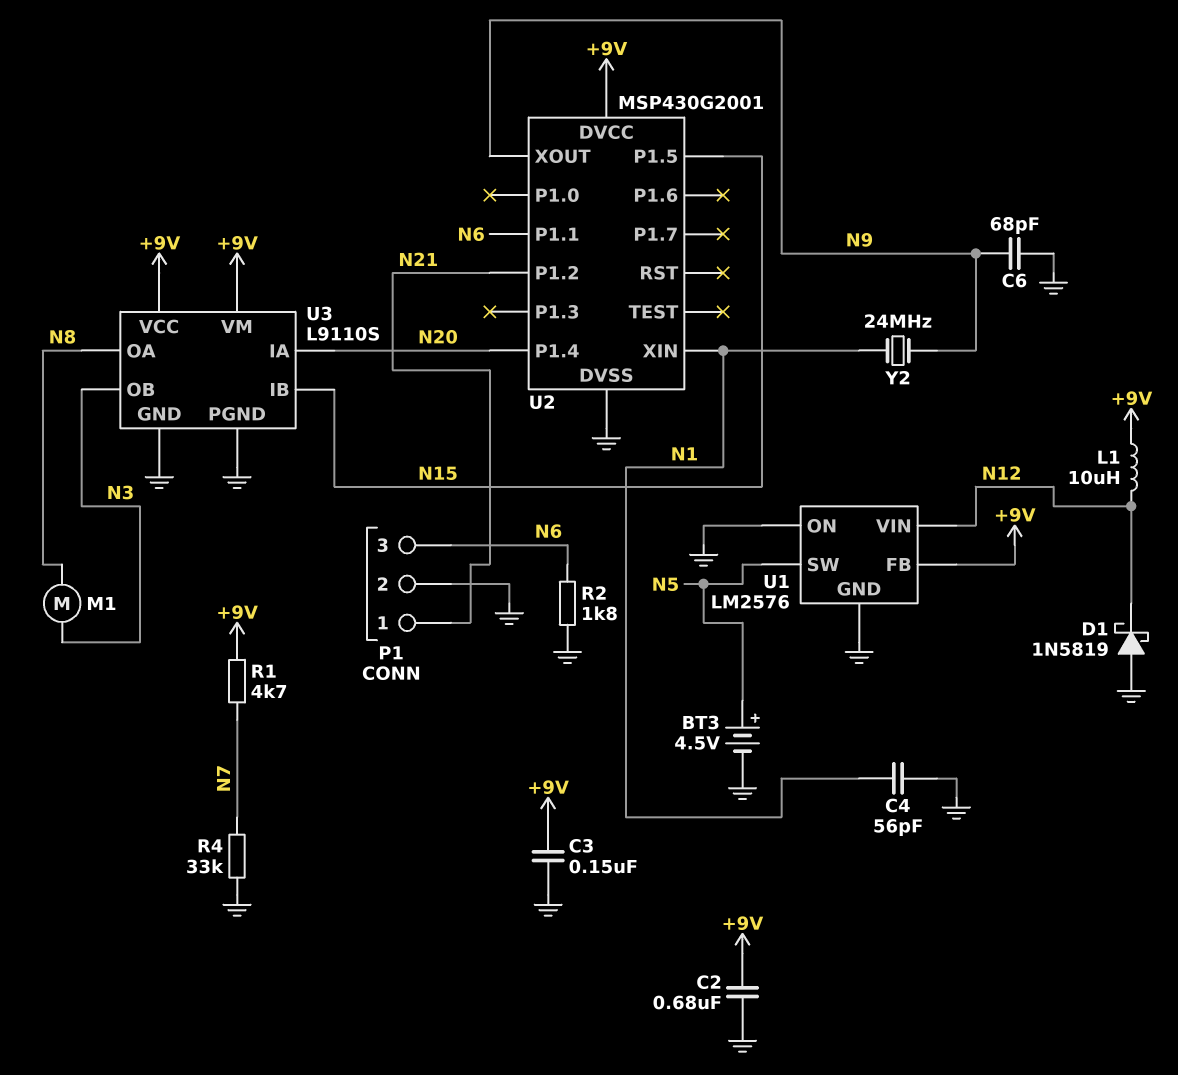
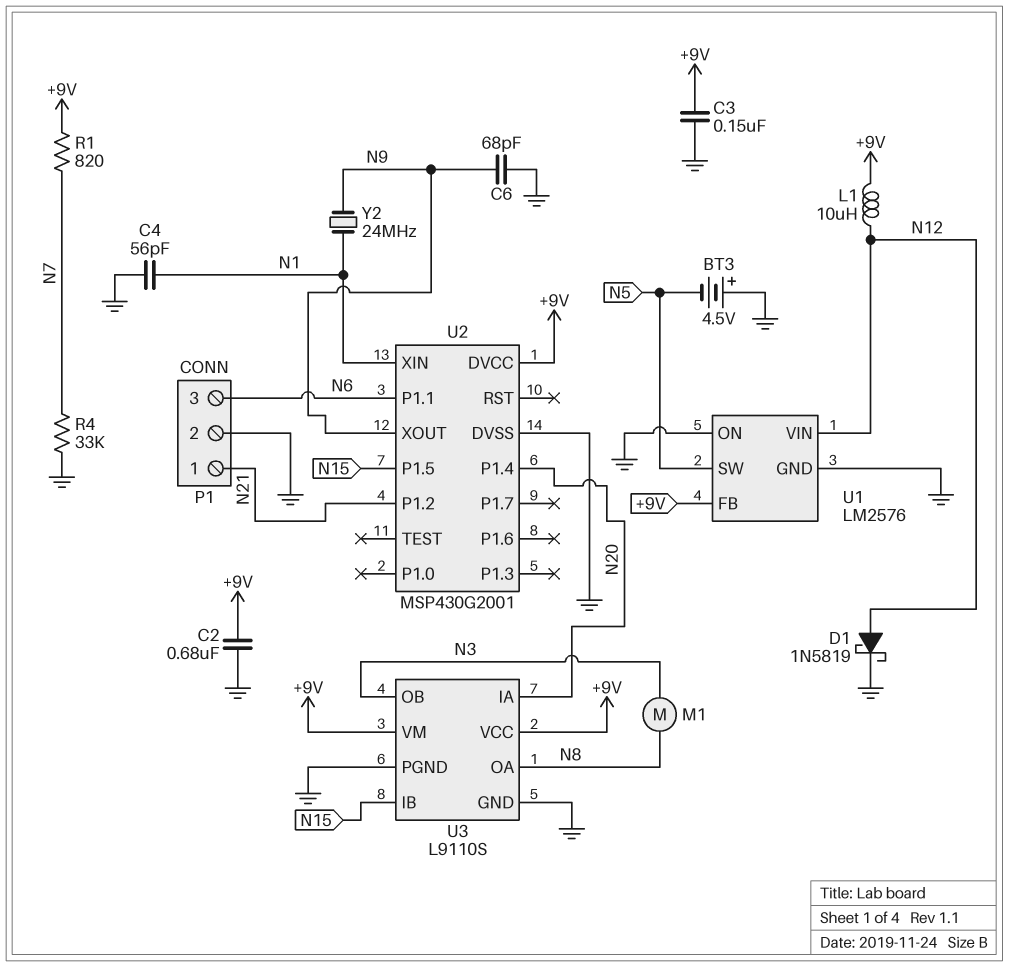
BT3: 4.5V (plus N5, minus GND) -> 4.5V (plus GND, minus N5)
D1: schottky 1N5819 (A GND, K N12) -> schottky 1N5819 (A N12, K GND)
R1: 4.7k (+9V, N7) -> 820 (+9V, N7)
R2: 1.8k (GND, N6) -> none

